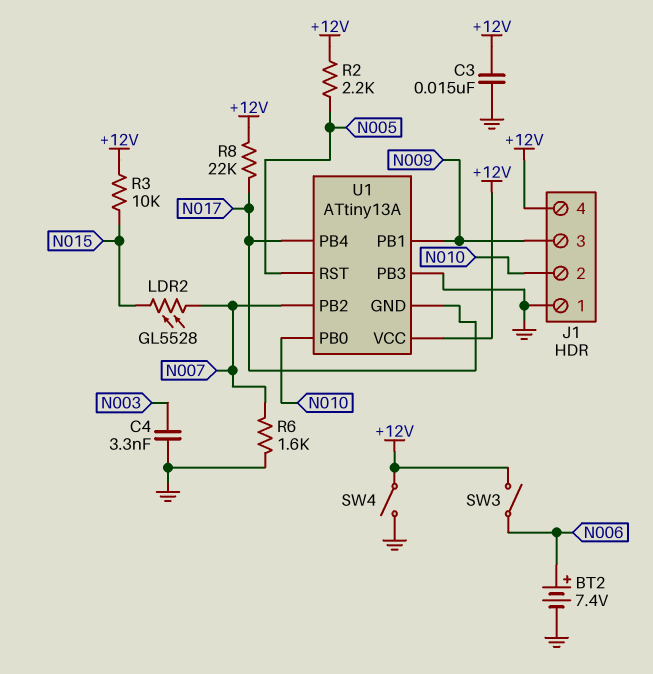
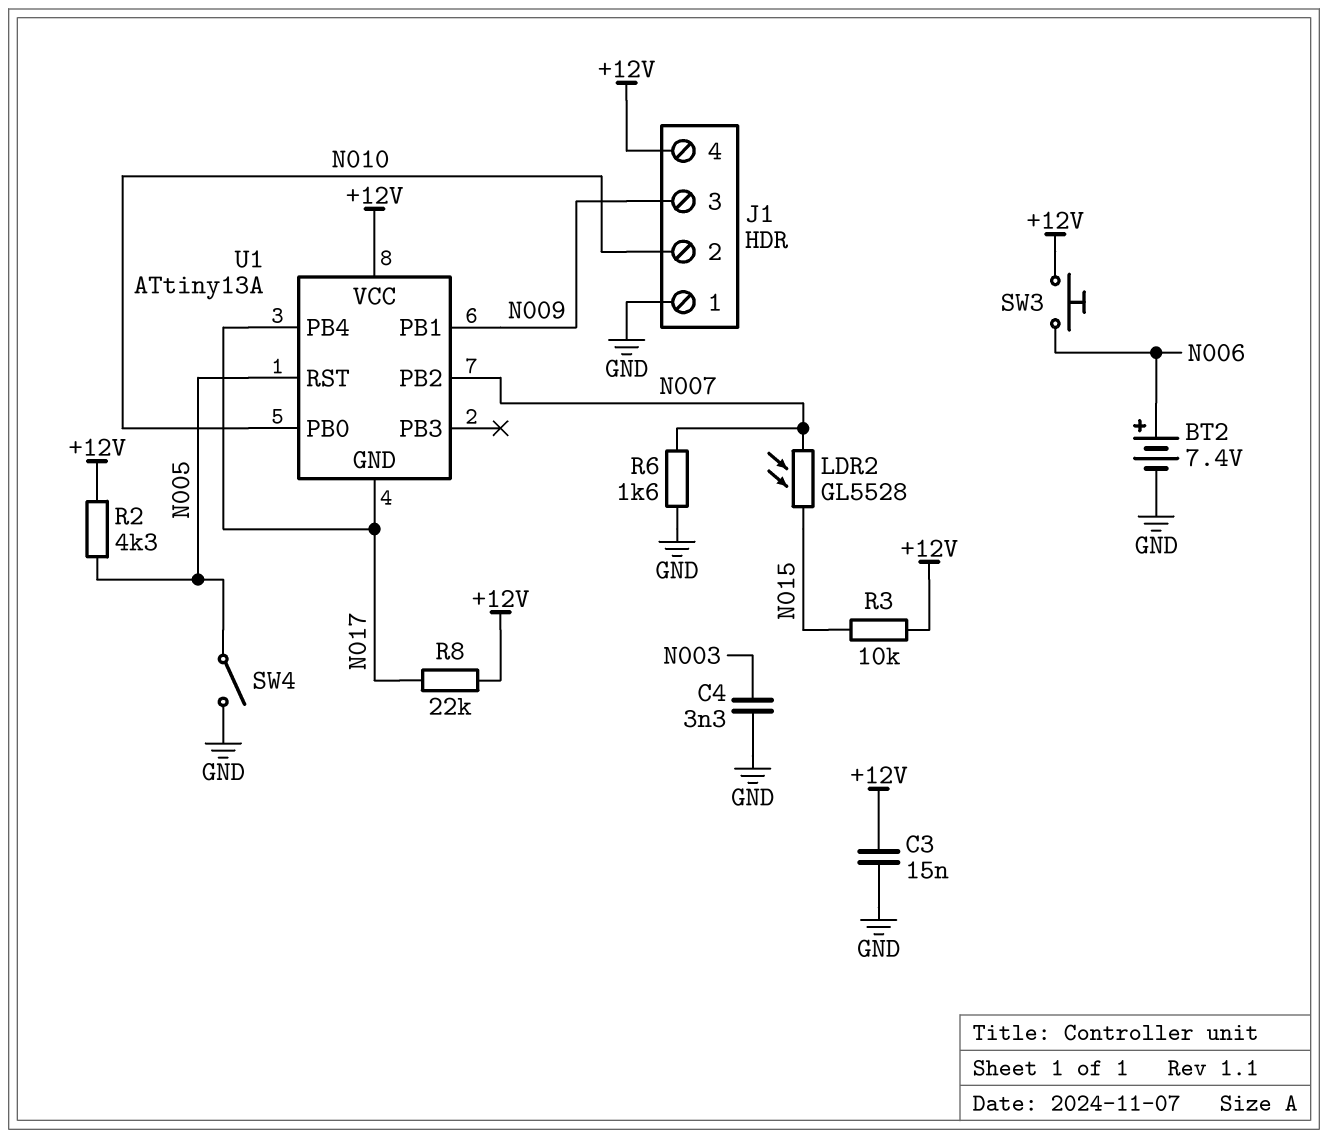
R2: 2.2k (+12V, N005) -> 4.3k (+12V, N005)
SW3: switch (+12V, N006) -> button (+12V, N006)
SW4: switch (+12V, GND) -> switch (GND, N005)
U1 pin PB3: GND -> none

